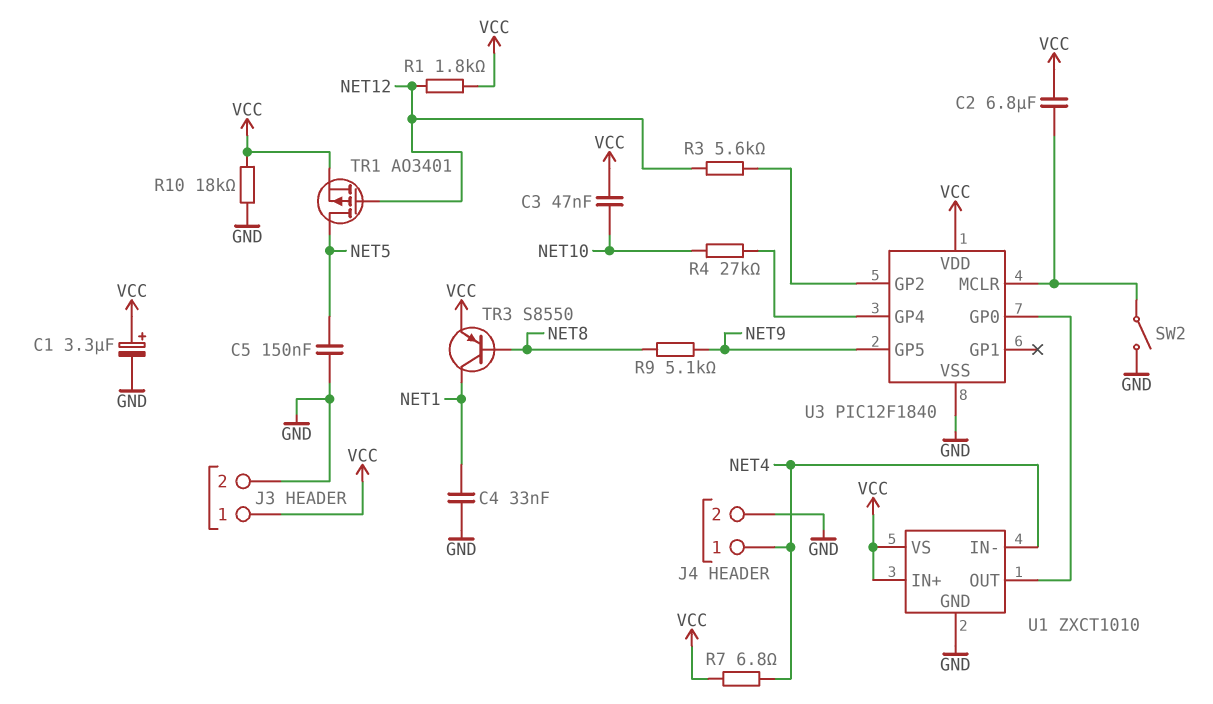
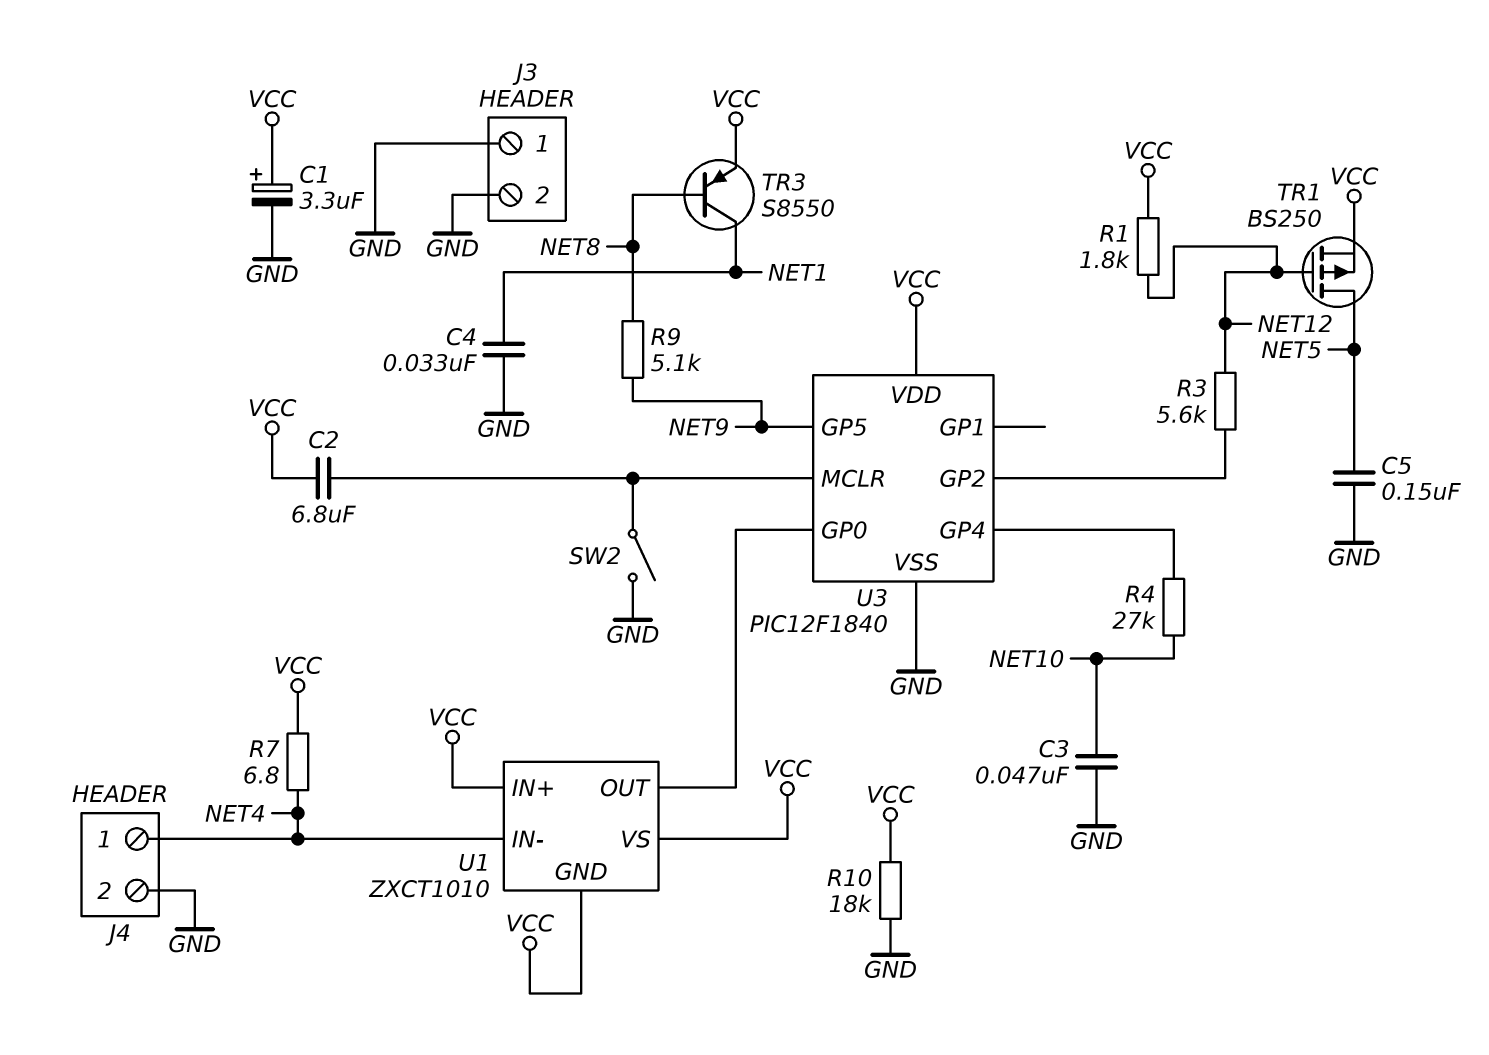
C3: 47nF (NET10, VCC) -> 47nF (GND, NET10)
J3 pin 1: VCC -> GND
TR1: PMOS AO3401 (G NET12, D NET5, S VCC) -> PMOS BS250 (G NET12, D NET5, S VCC)
U1 pin GND: GND -> VCC

